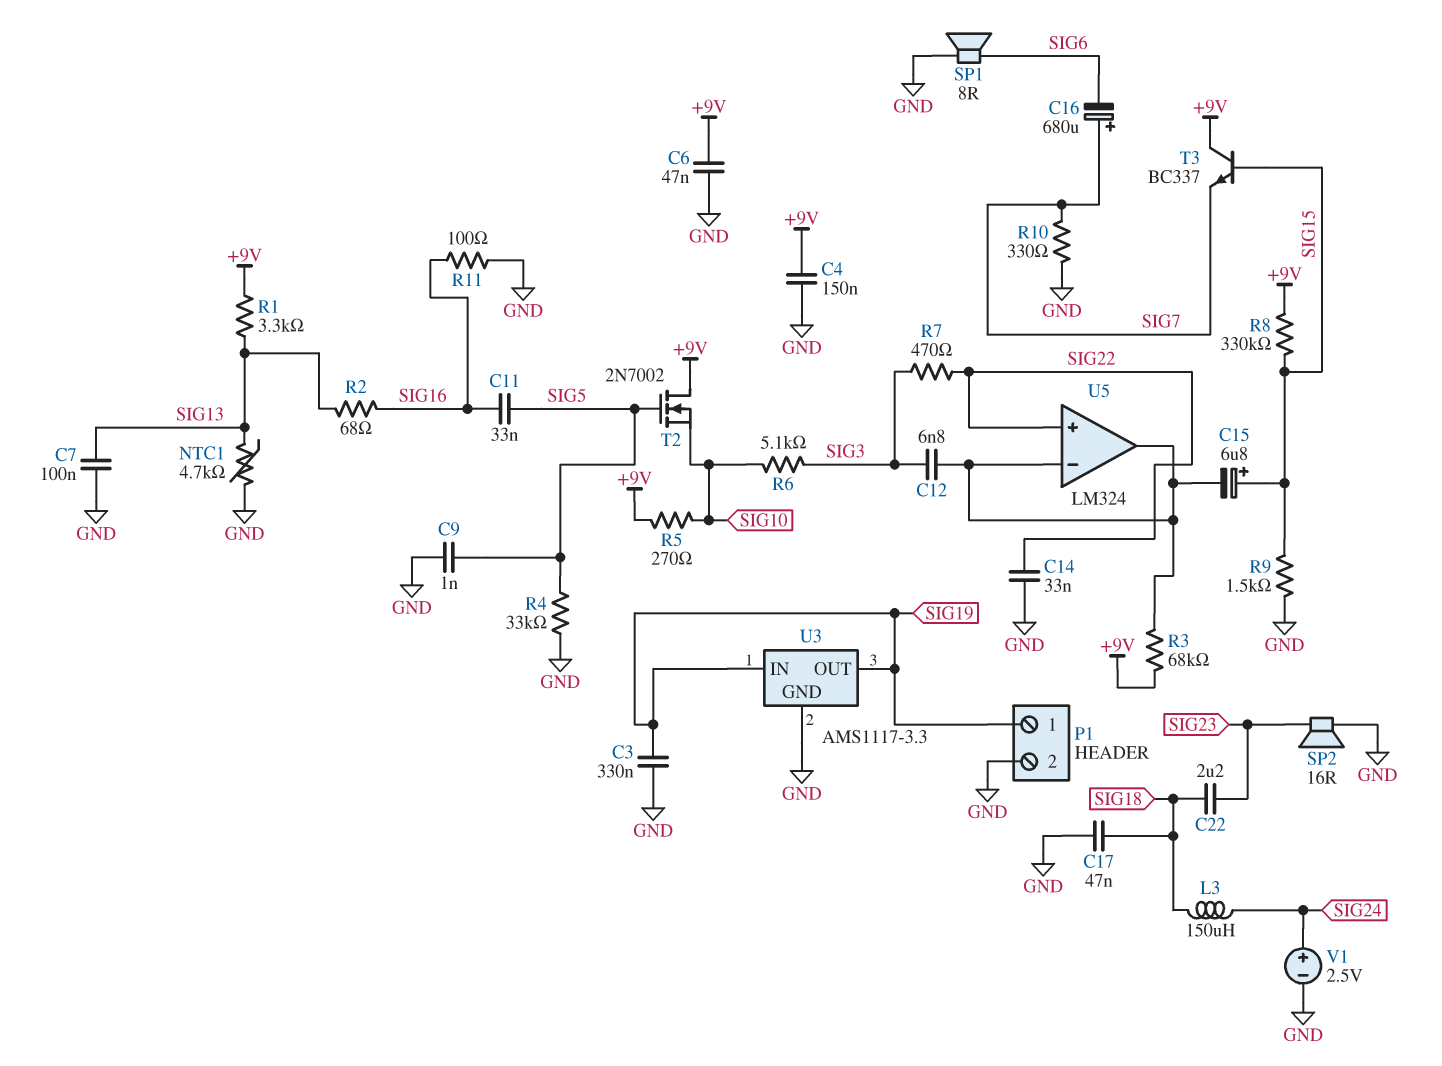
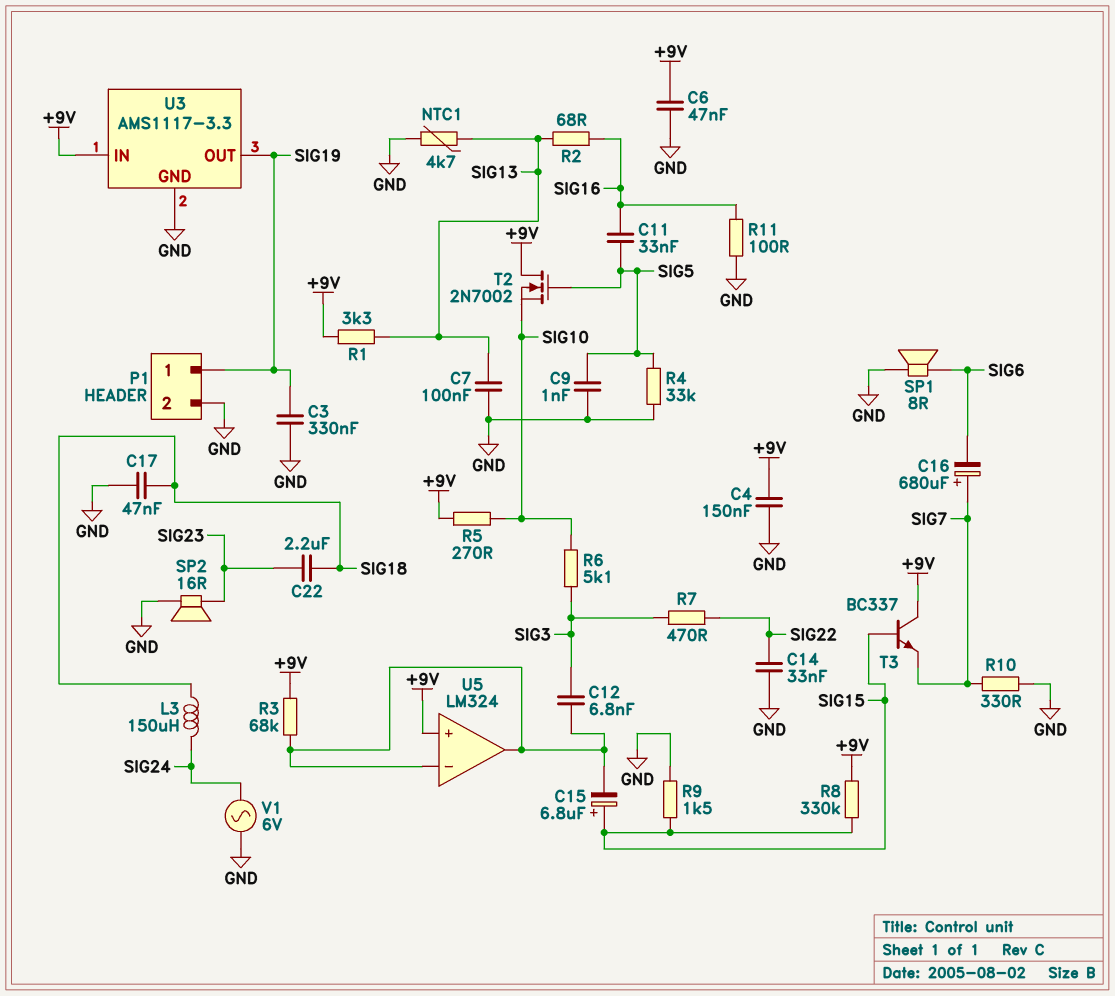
U3 pin IN: SIG19 -> +9V
U5 pin in+: SIG22 -> +9V
V1: 2.5V (plus SIG24, minus GND) -> AC 6V (GND, SIG24)

